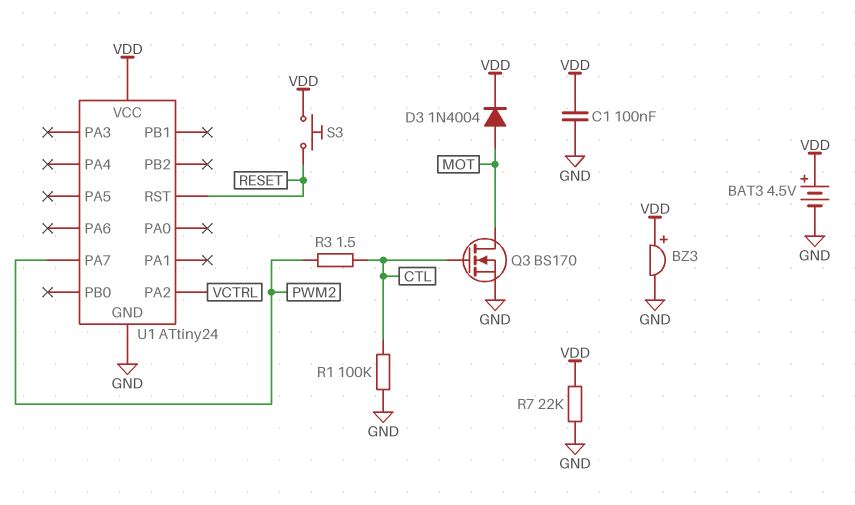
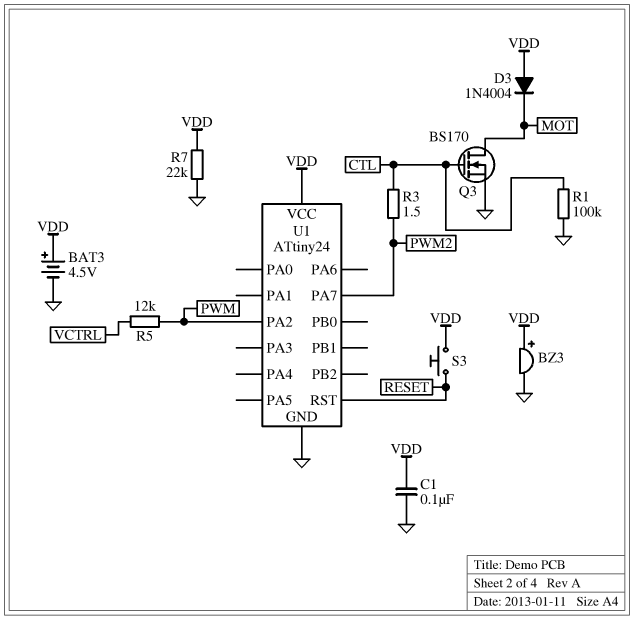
D3: diode 1N4004 (A MOT, K VDD) -> diode 1N4004 (A VDD, K MOT)
R5: none -> 12k (PWM, VCTRL)
U1 pin PA2: VCTRL -> PWM

